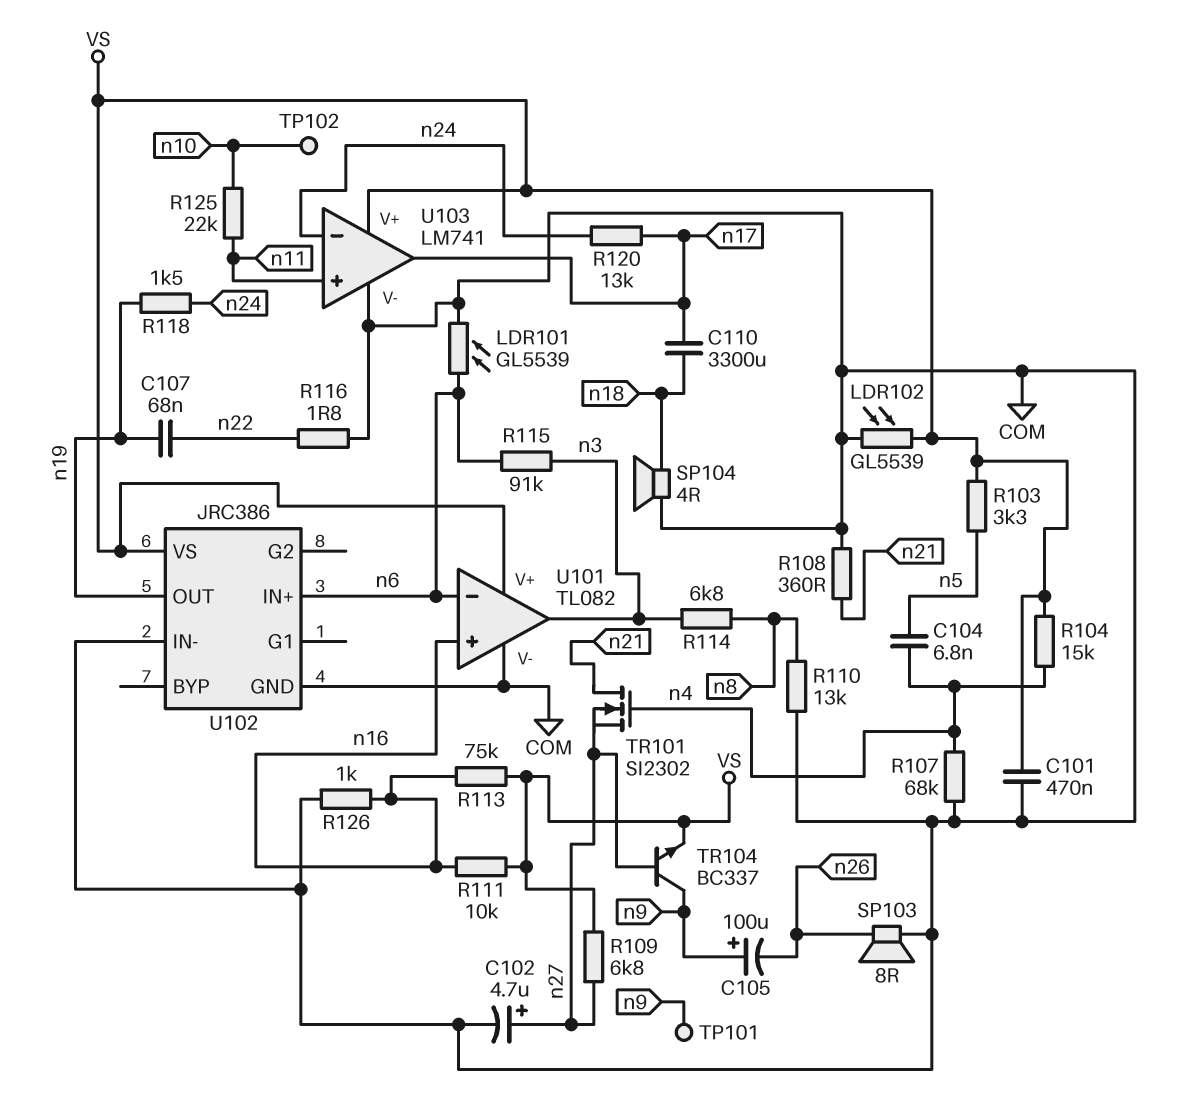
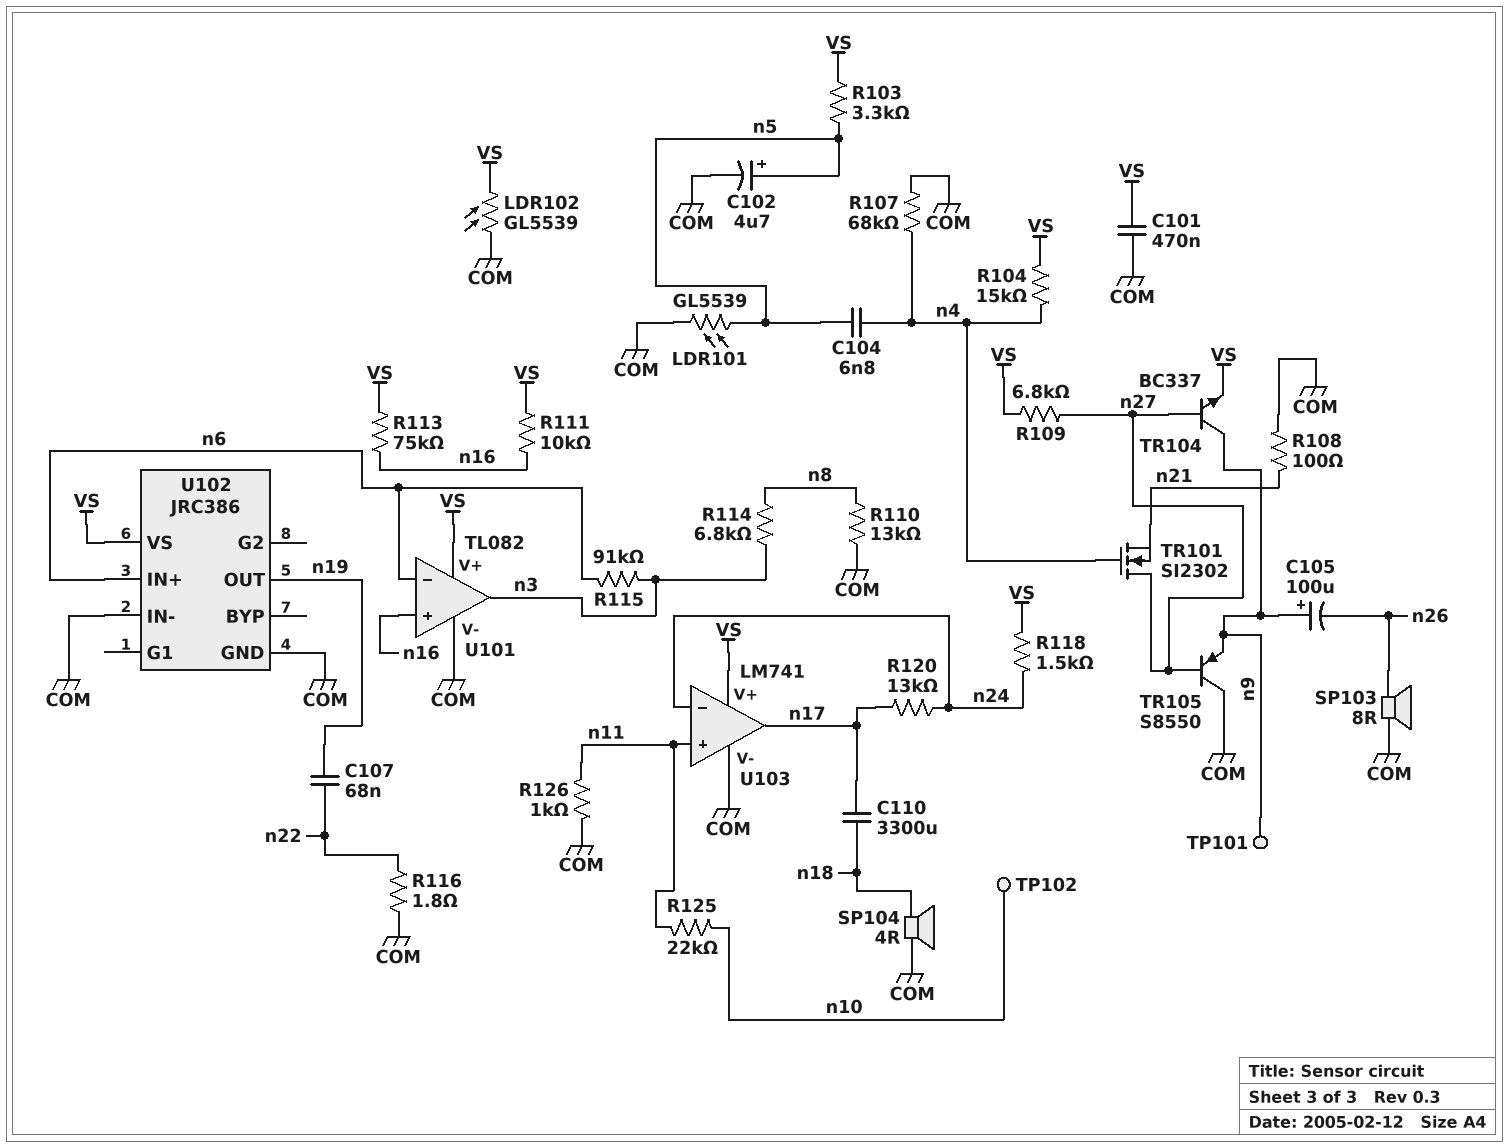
C102: 4.7uF (plus n27, minus COM) -> 4.7uF (plus n5, minus COM)
LDR101: GL5539 (COM, n6) -> GL5539 (COM, n5)
R108: 360 (COM, n21) -> 100 (COM, n21)
R118: 1.5k (n19, n24) -> 1.5k (VS, n24)
R126: 1k (COM, n16) -> 1k (COM, n11)
TR101: NMOS SI2302 (G n4, D n21, S n27) -> NMOS SI2302 (G n4, D n27, S n21)
TR105: none -> PNP S8550 (B n27, C COM, E n9)

